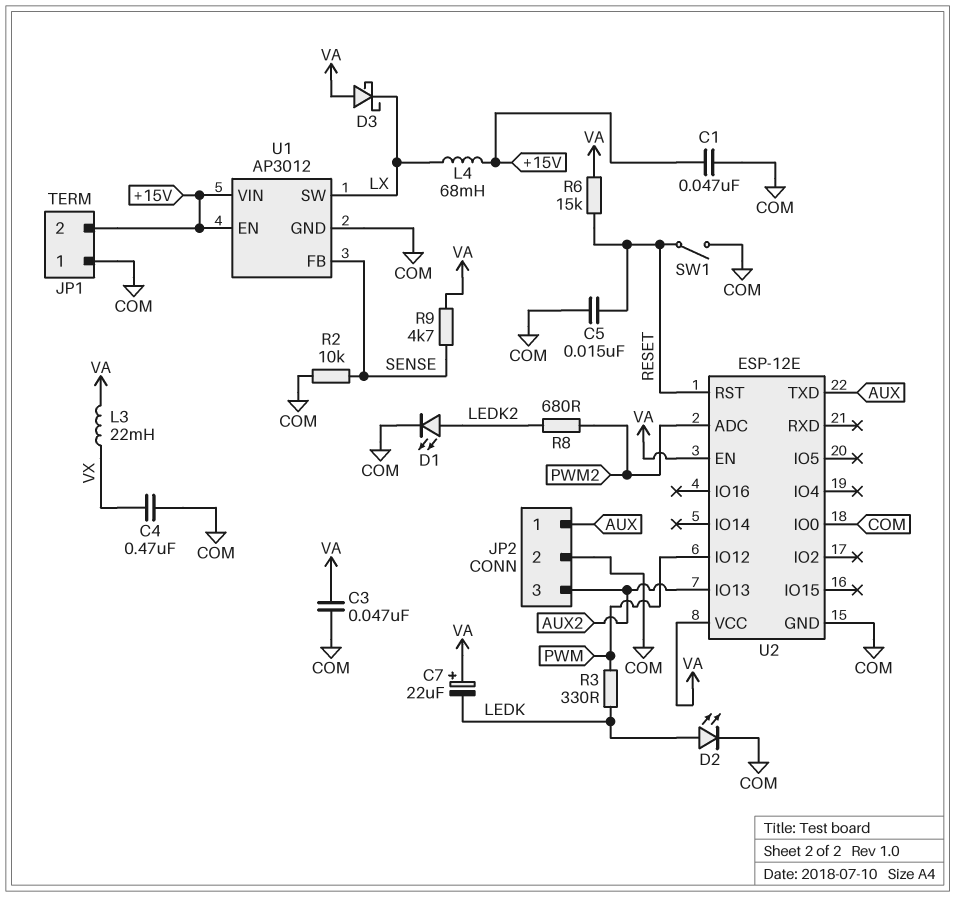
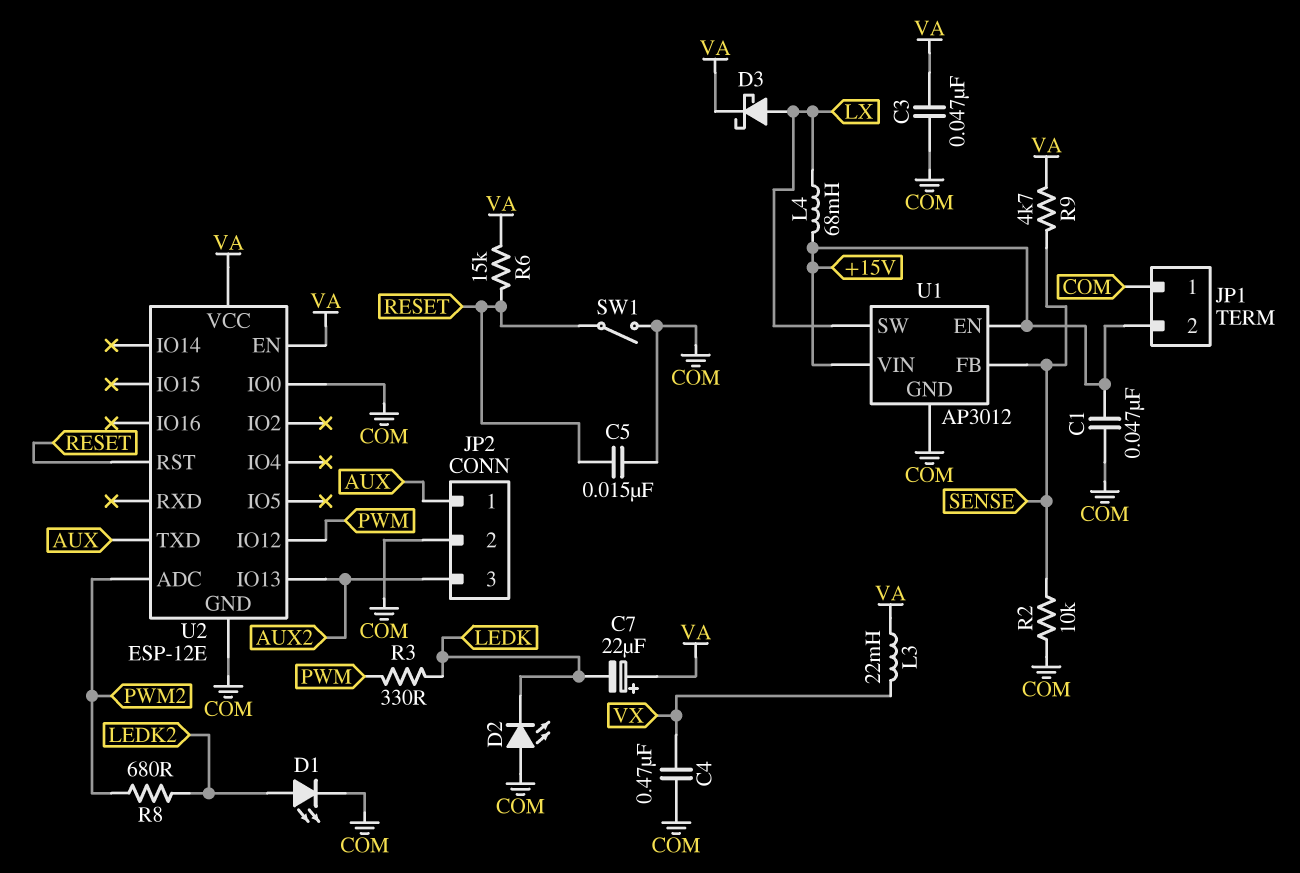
D2: LED (A LEDK, K COM) -> LED (A COM, K LEDK)
D3: schottky (A VA, K LX) -> schottky (A LX, K VA)

